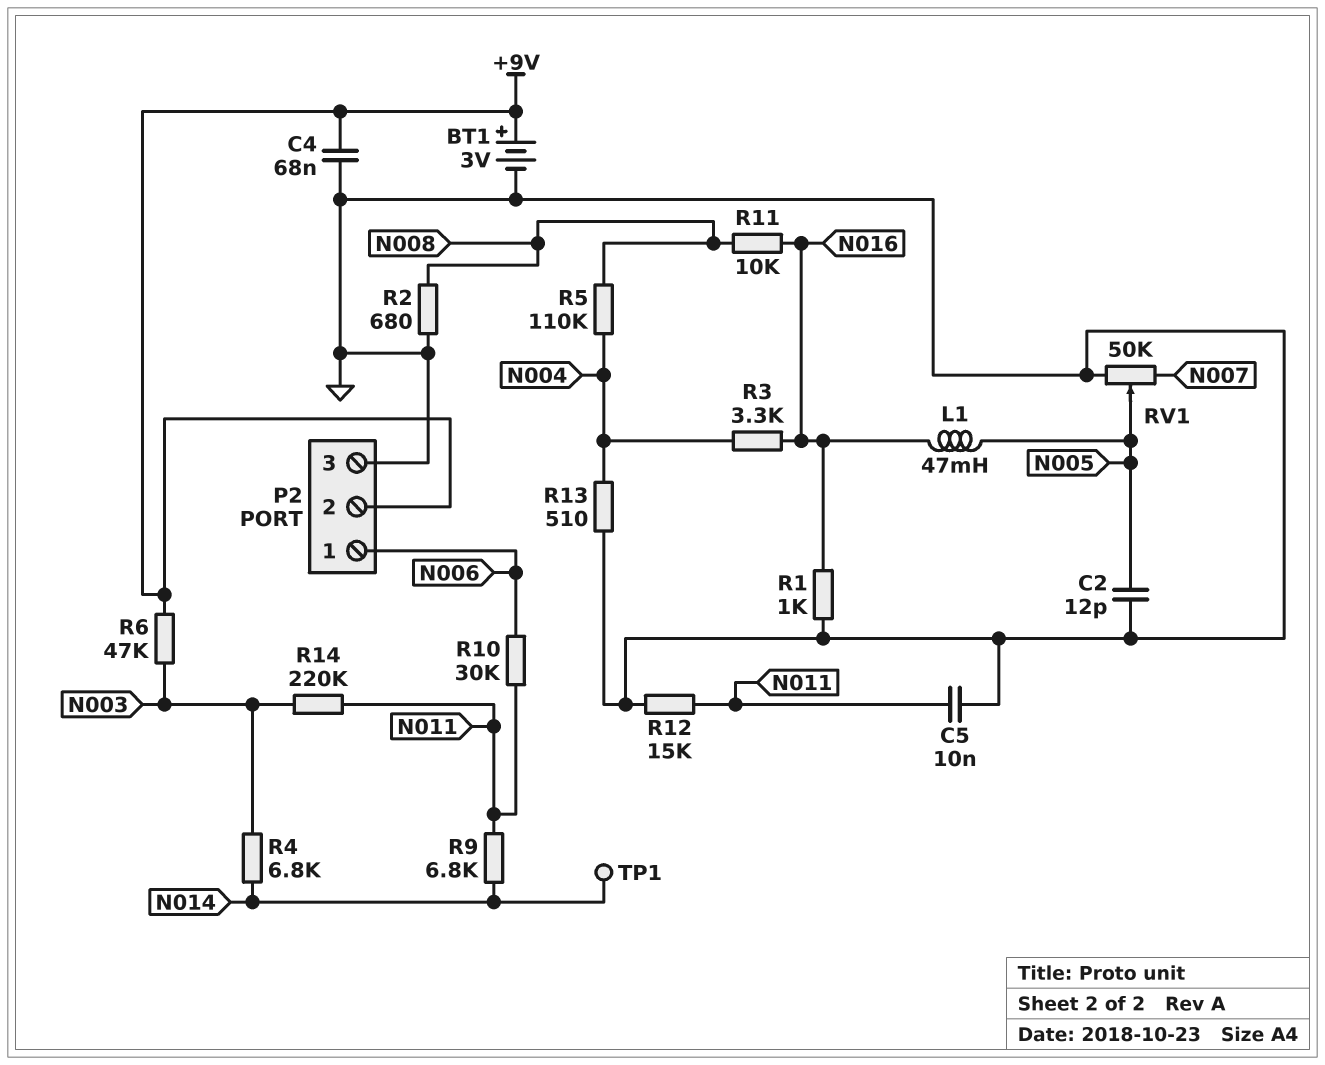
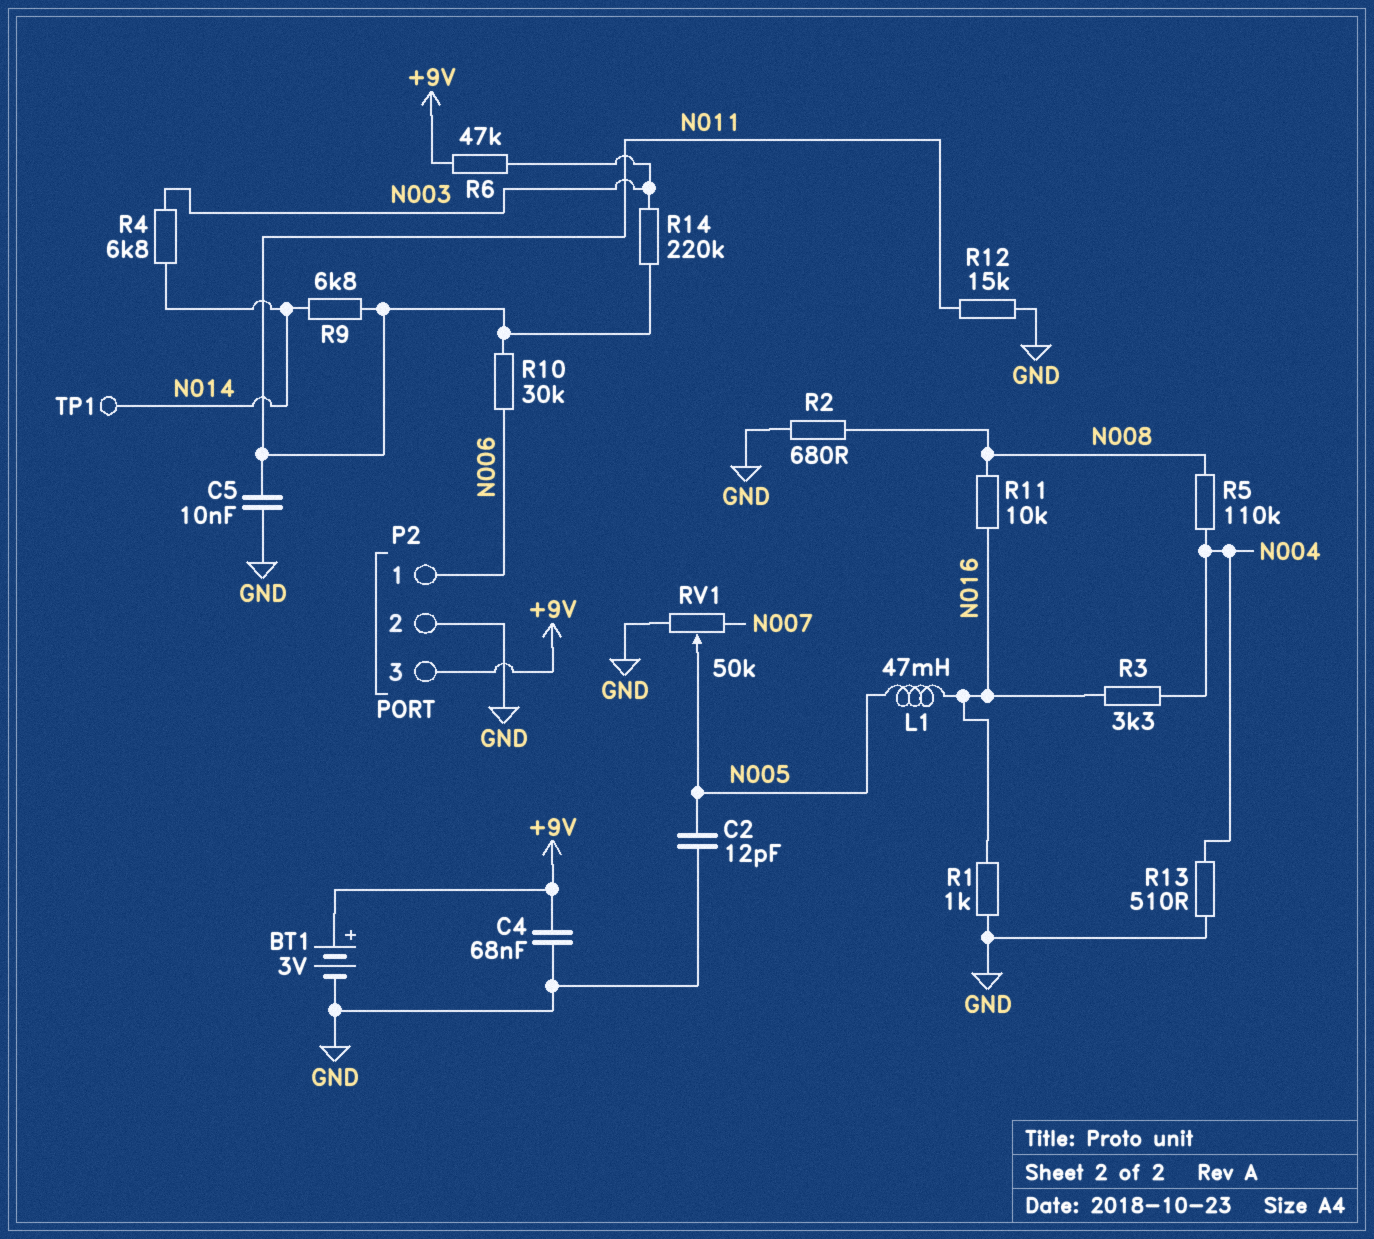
P2 pin 2: +9V -> GND
P2 pin 3: GND -> +9V

